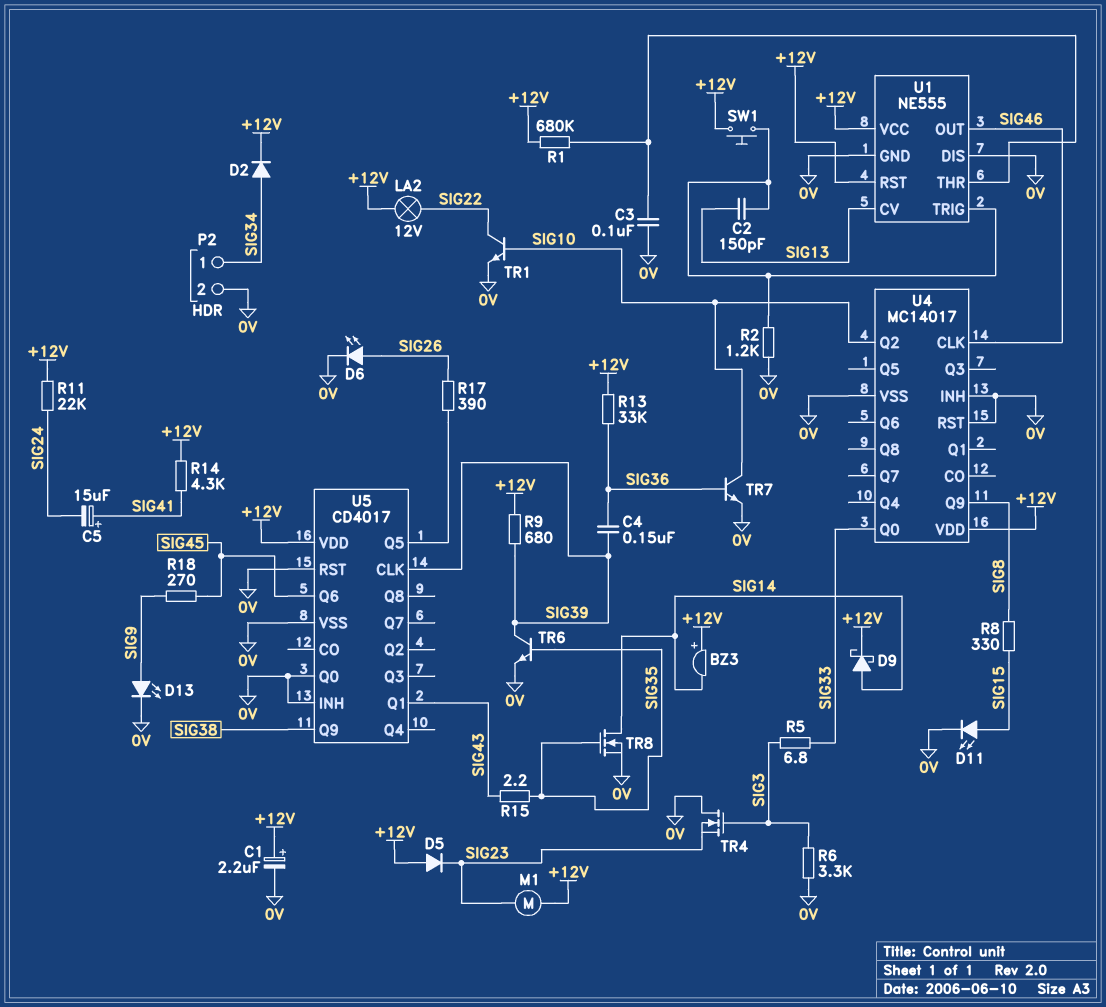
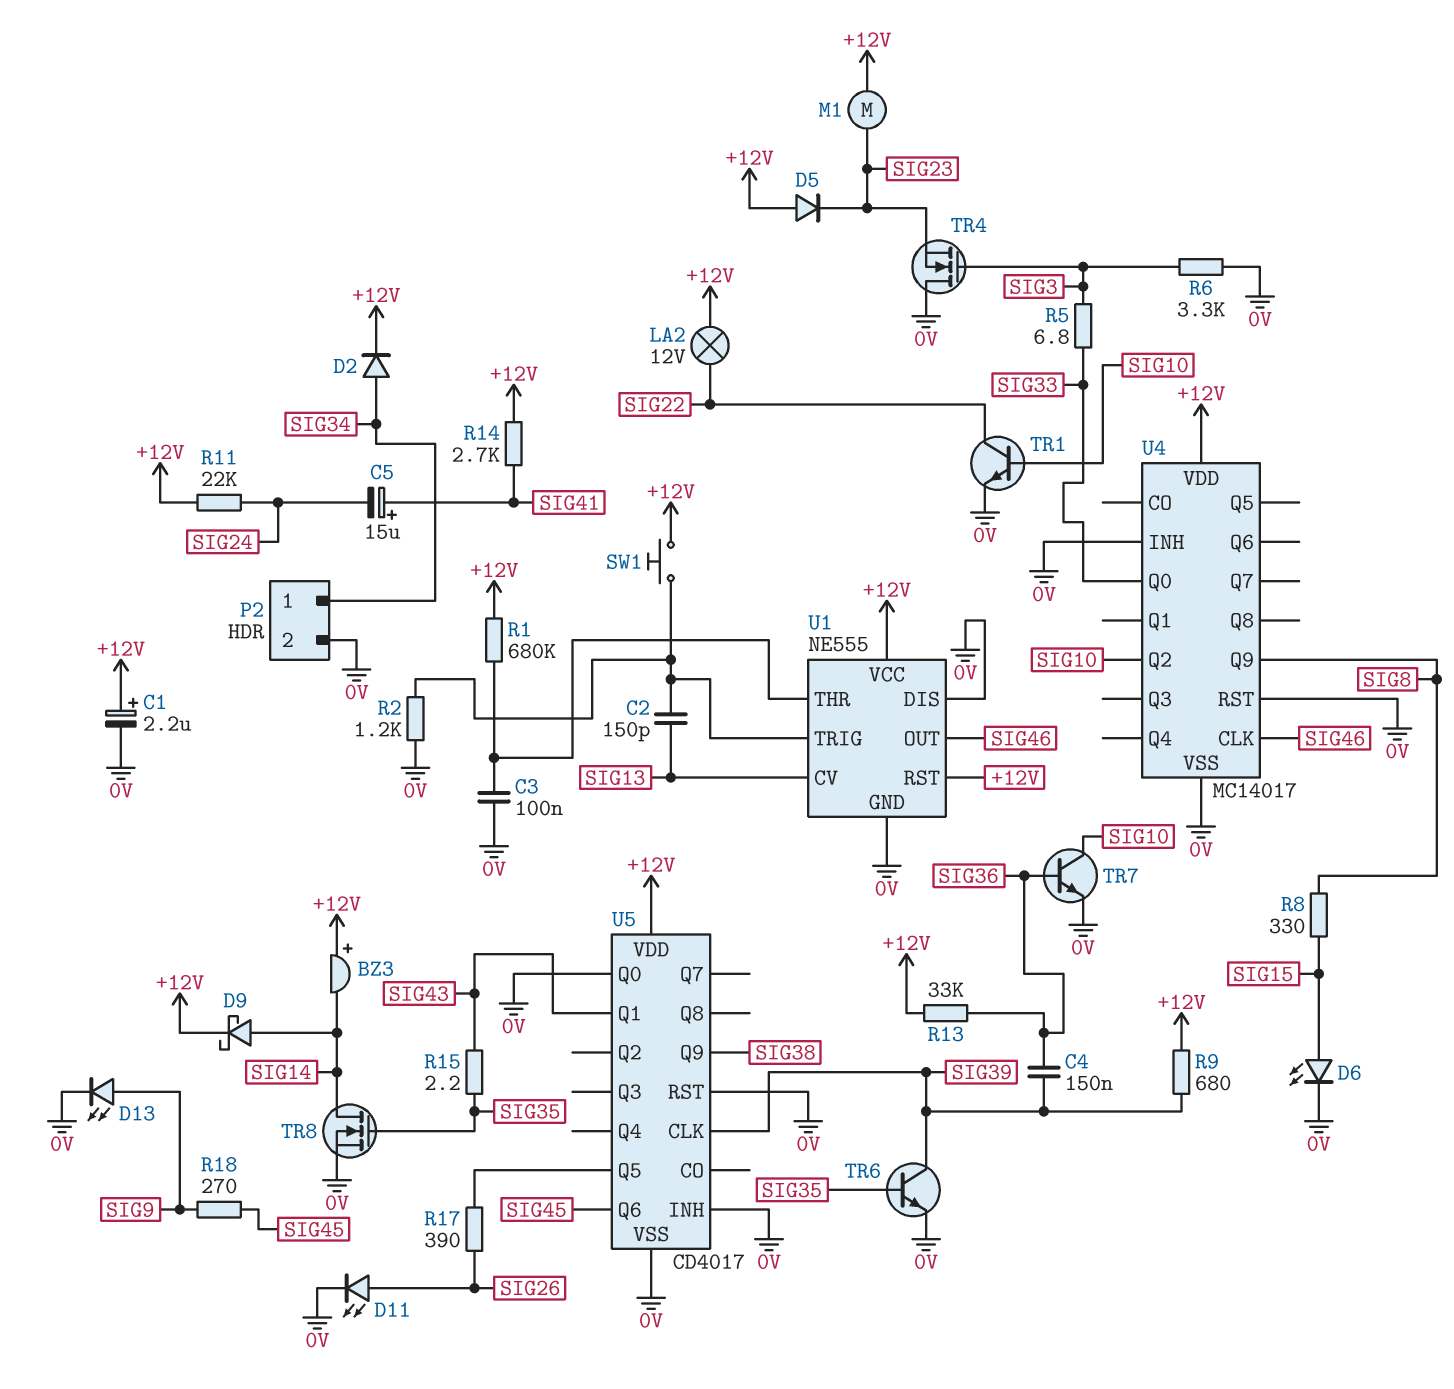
D6: LED (A SIG26, K 0V) -> LED (A SIG15, K 0V)
D11: LED (A SIG15, K 0V) -> LED (A SIG26, K 0V)
R14: 4.3k (+12V, SIG41) -> 2.7k (+12V, SIG41)

